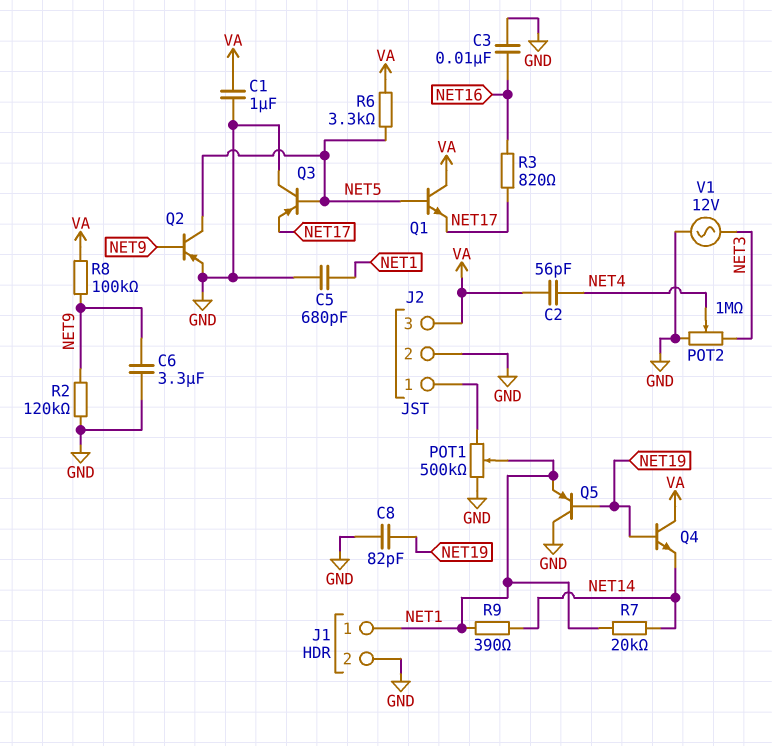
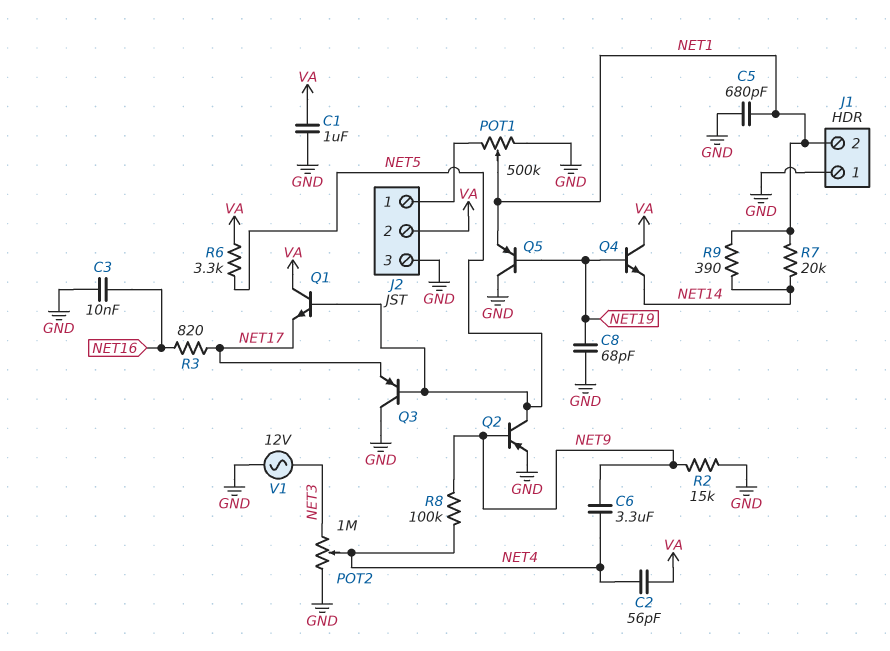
C6: 3.3uF (GND, NET9) -> 3.3uF (NET4, NET9)
C8: 82pF (GND, NET19) -> 68pF (GND, NET19)
J1 pin 1: NET1 -> GND
J1 pin 2: GND -> NET1
J2 pin 2: GND -> VA
J2 pin 3: VA -> GND
R2: 120k (GND, NET9) -> 15k (GND, NET9)
R8: 100k (NET9, VA) -> 100k (NET4, NET9)

